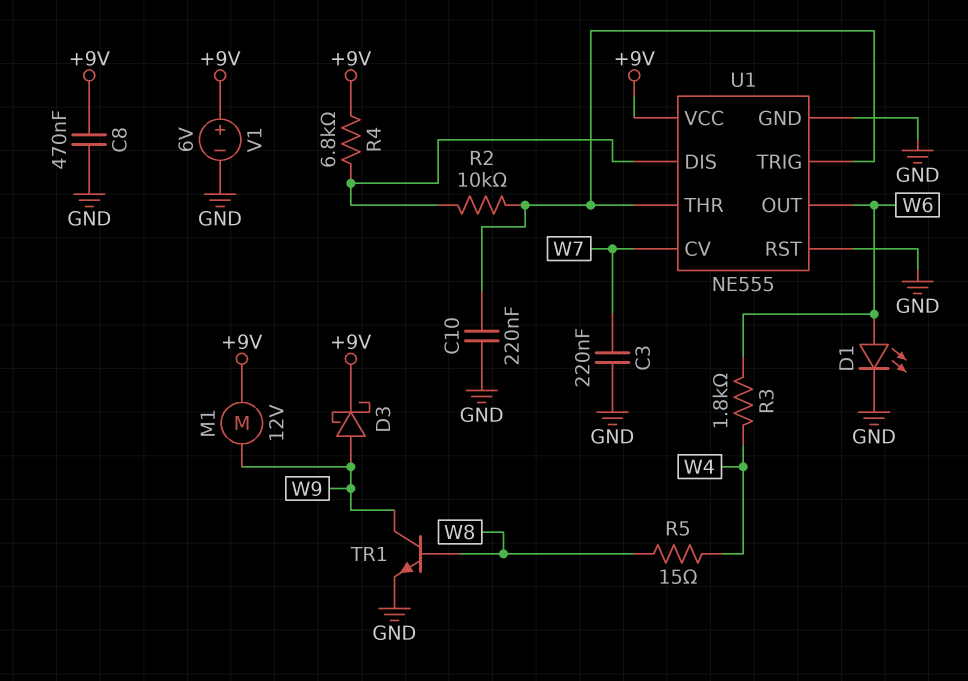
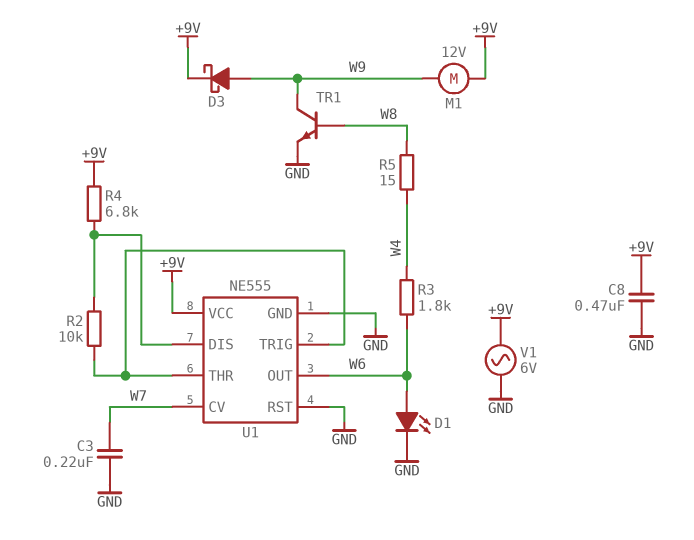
C10: 220nF (GND, U1/THR) -> none
V1: 6V (plus +9V, minus GND) -> AC 6V (+9V, GND)

